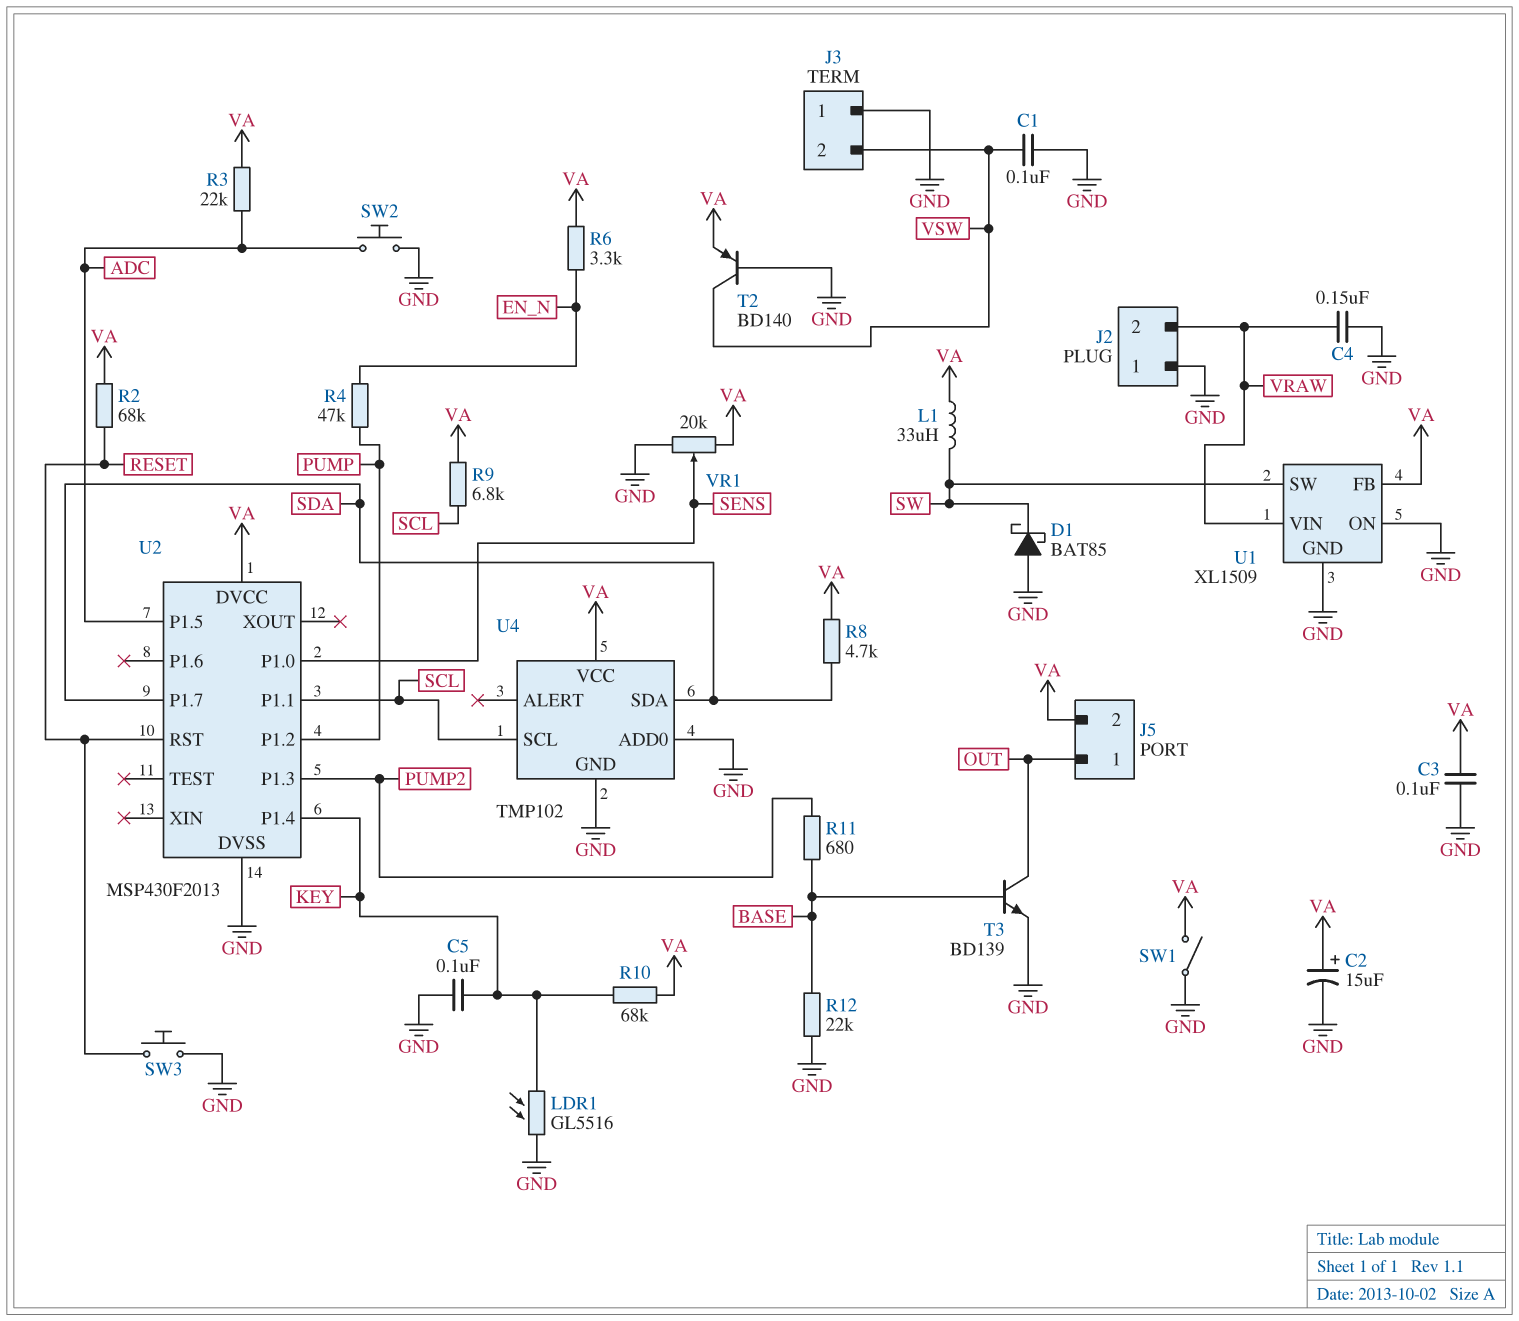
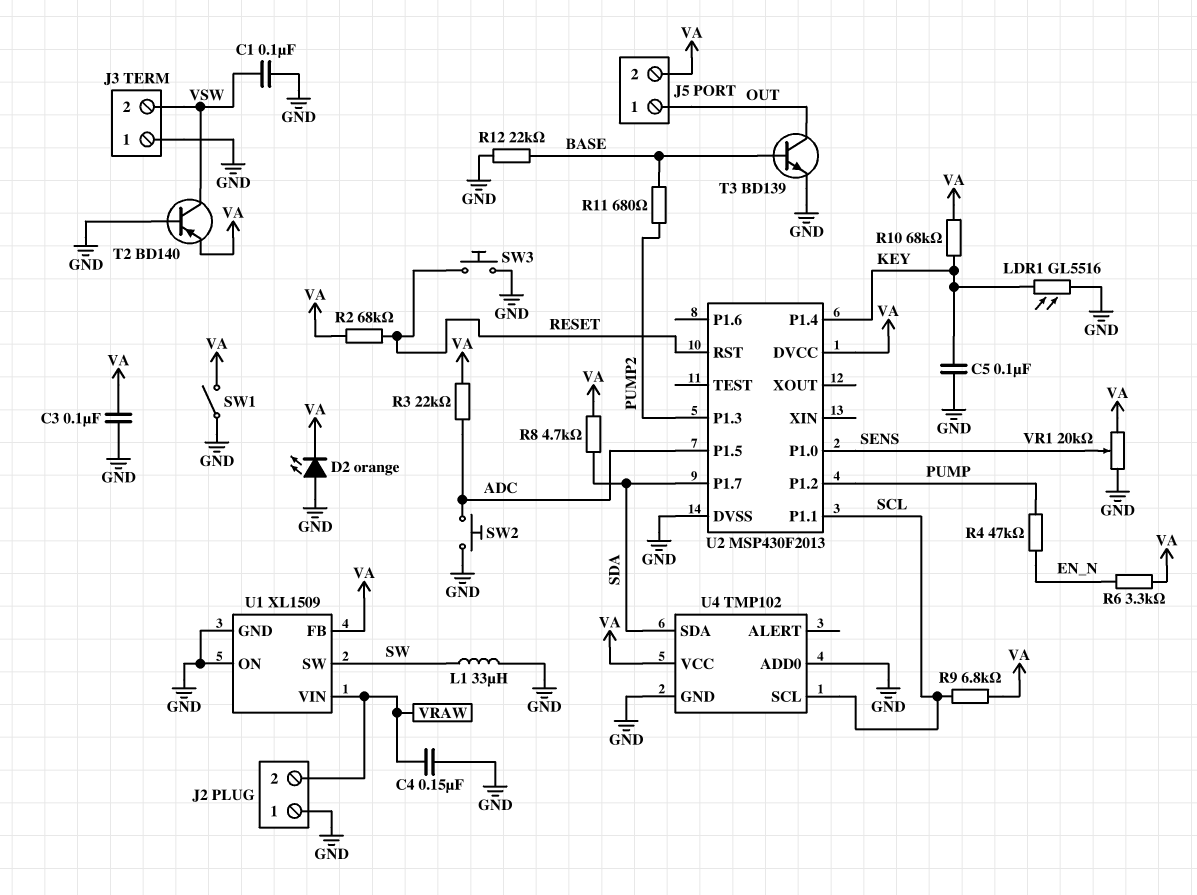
C2: 15uF (plus VA, minus GND) -> none
D1: schottky BAT85 (A GND, K SW) -> none
D2: none -> LED orange (A GND, K VA)
L1: 33uH (SW, VA) -> 33uH (GND, SW)

